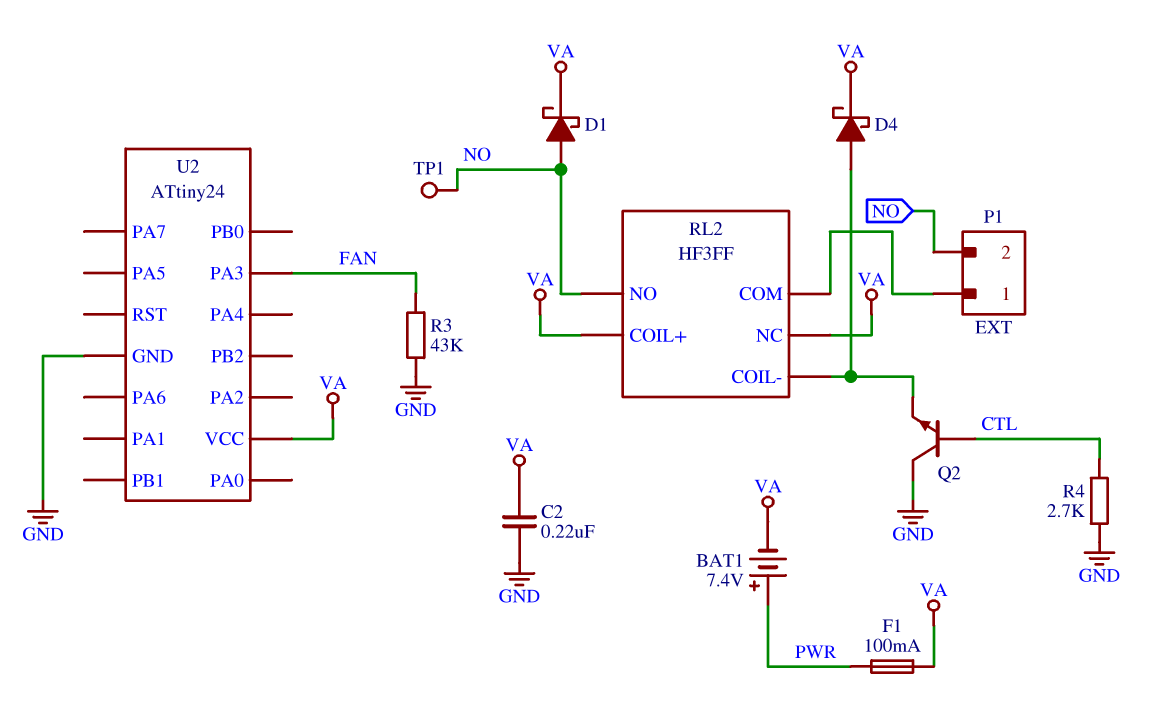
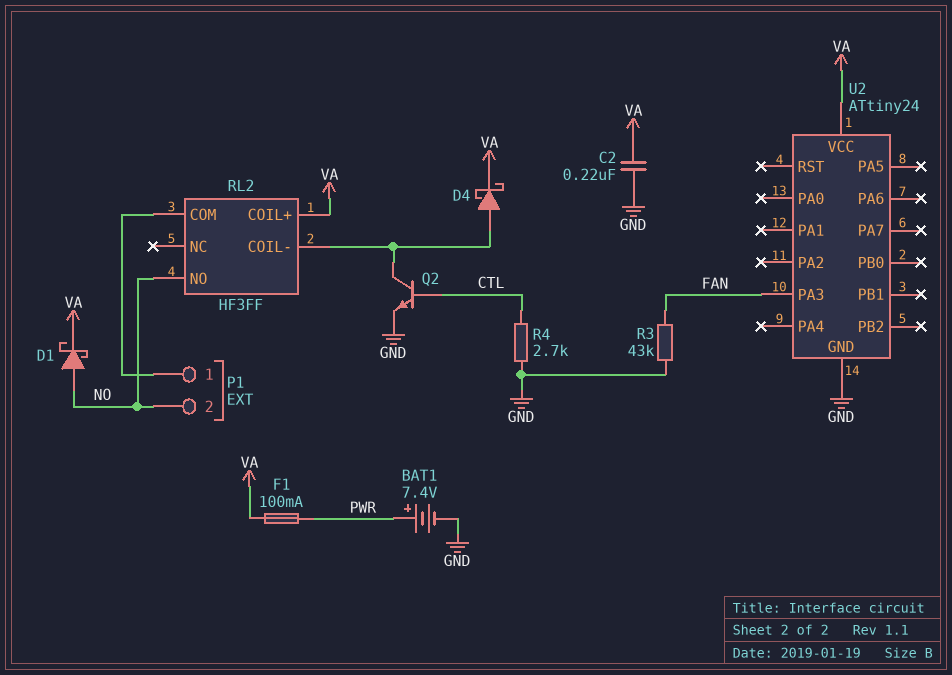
BAT1: 7.4V (plus PWR, minus VA) -> 7.4V (plus PWR, minus GND)
Q2: NPN (B CTL, C GND, E RL2/COIL-) -> NPN (B CTL, C RL2/COIL-, E GND)
RL2 pin NC: VA -> none
TP1: test point (NO) -> none

